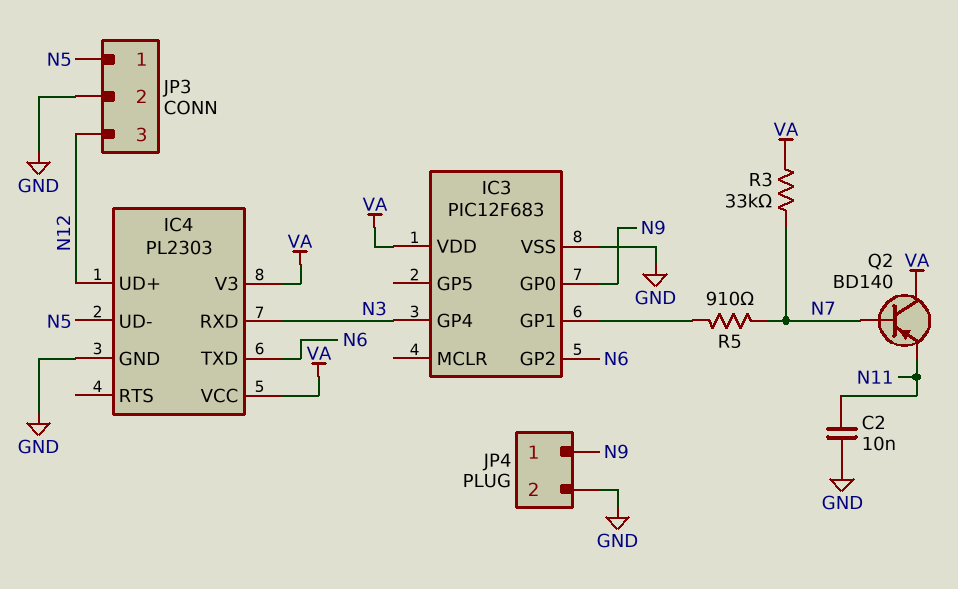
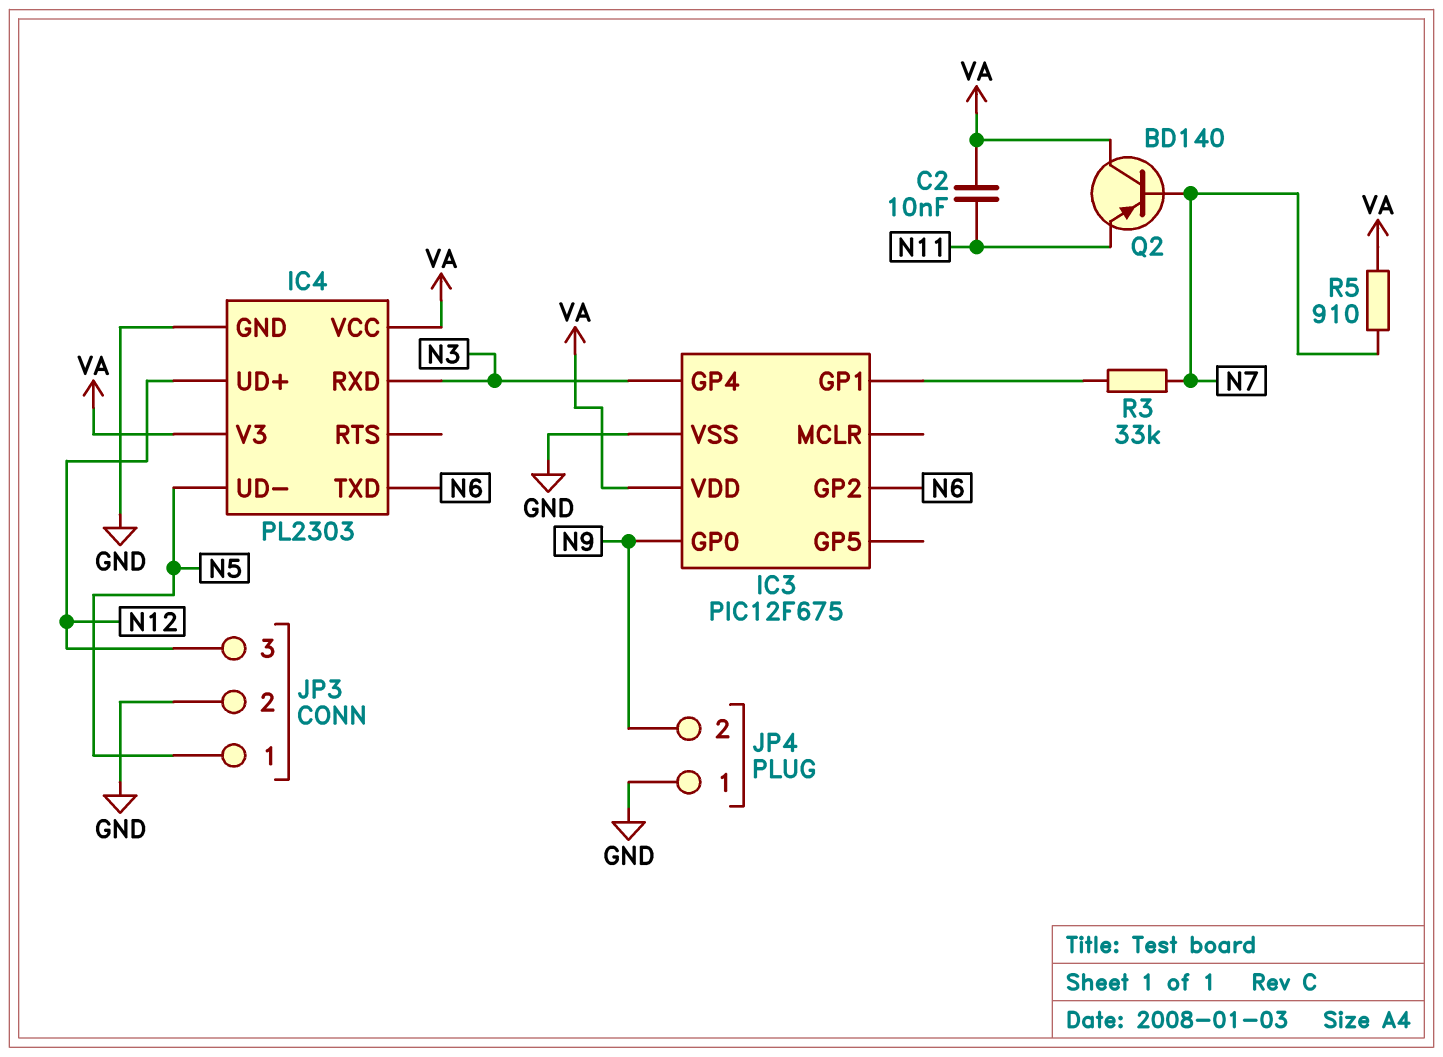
C2: 10nF (GND, N11) -> 10nF (N11, VA)
IC3: PIC12F683 -> PIC12F675
JP4 pin 1: N9 -> GND
JP4 pin 2: GND -> N9
R3: 33k (N7, VA) -> 33k (IC3/GP1, N7)
R5: 910 (IC3/GP1, N7) -> 910 (N7, VA)

